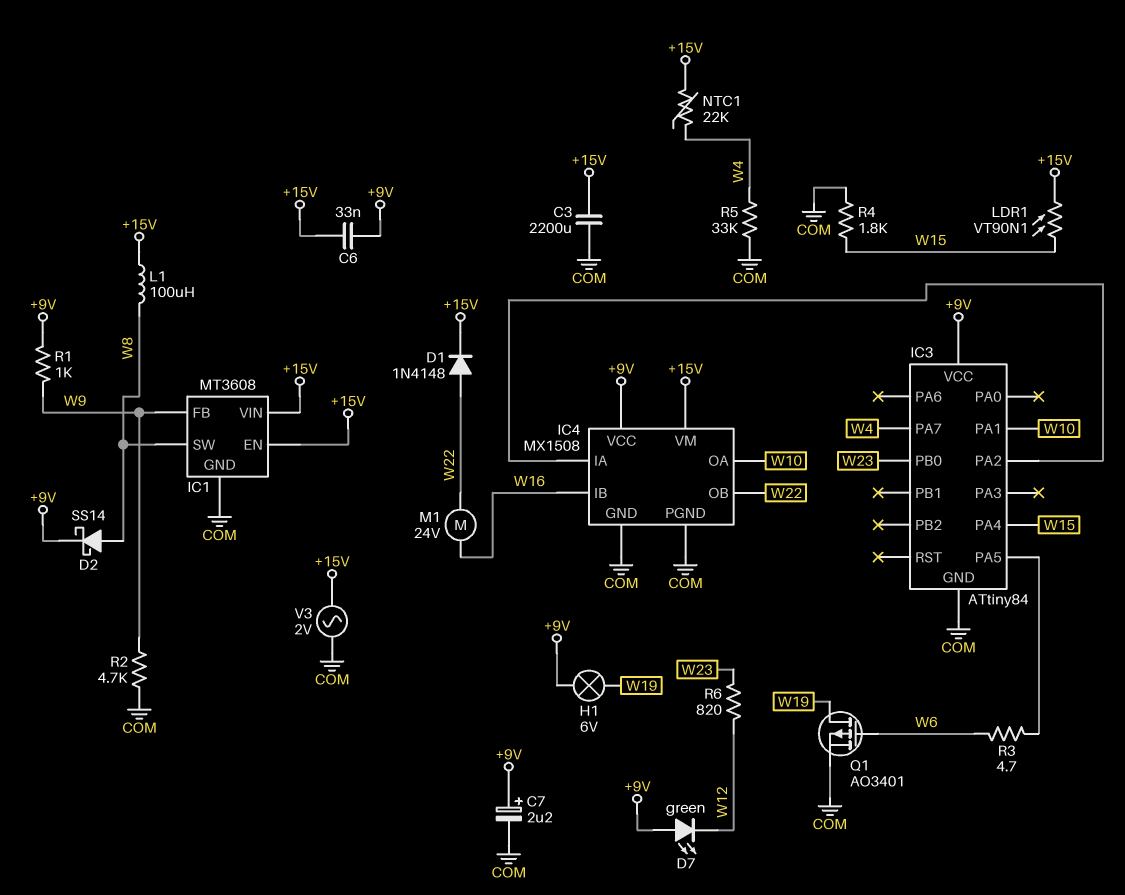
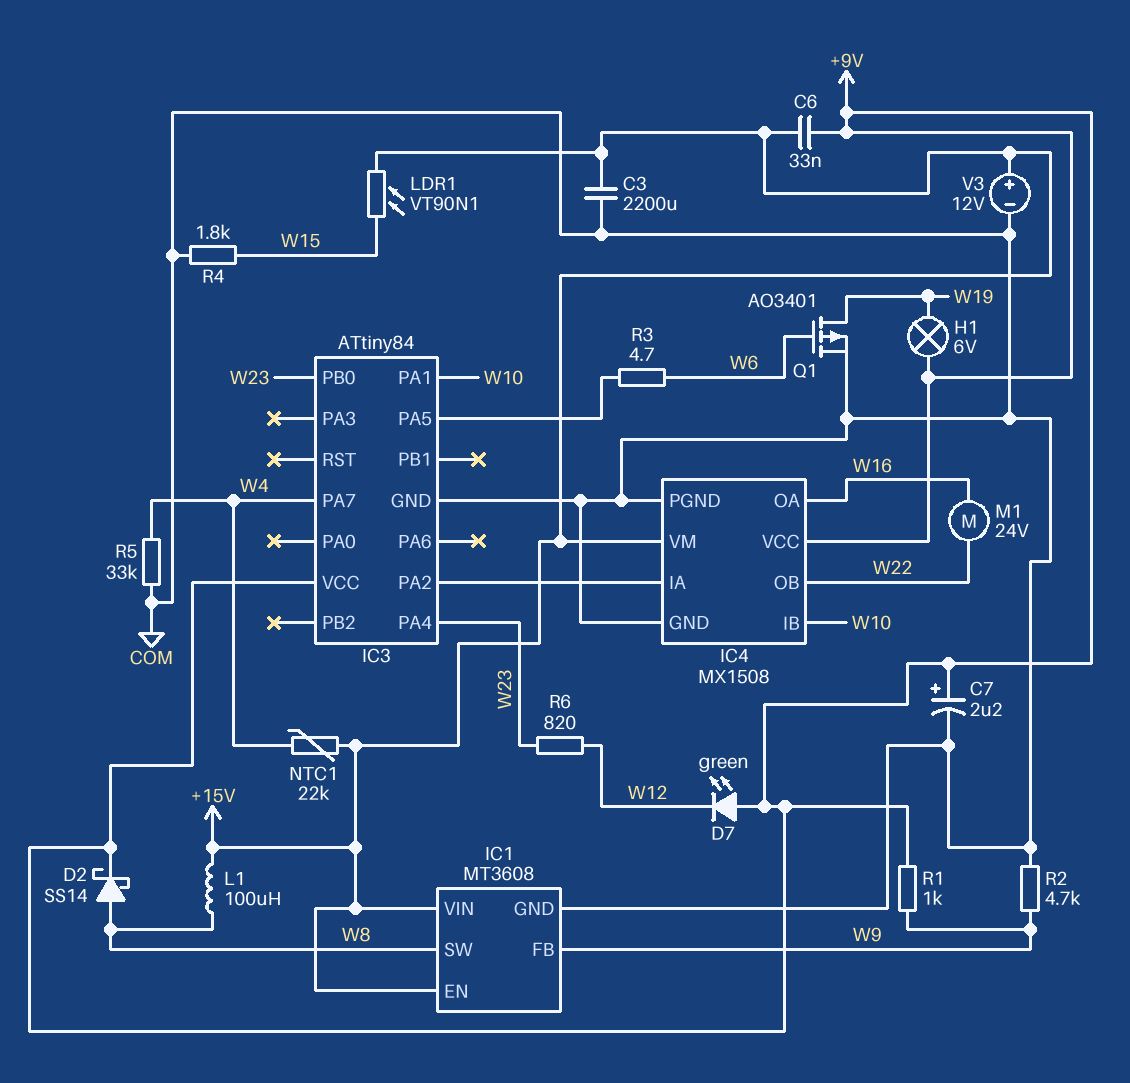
D1: diode 1N4148 (A W22, K +15V) -> none
IC3 pin PA4: W15 -> W23
IC4 pin IB: W16 -> W10
IC4 pin OA: W10 -> W16
V3: AC 2V (+15V, COM) -> 12V (plus +15V, minus COM)

